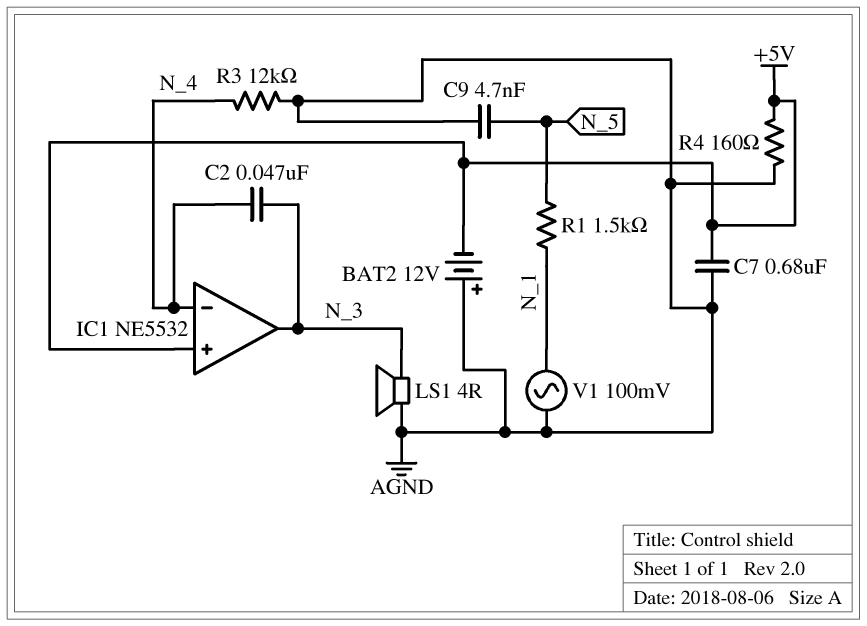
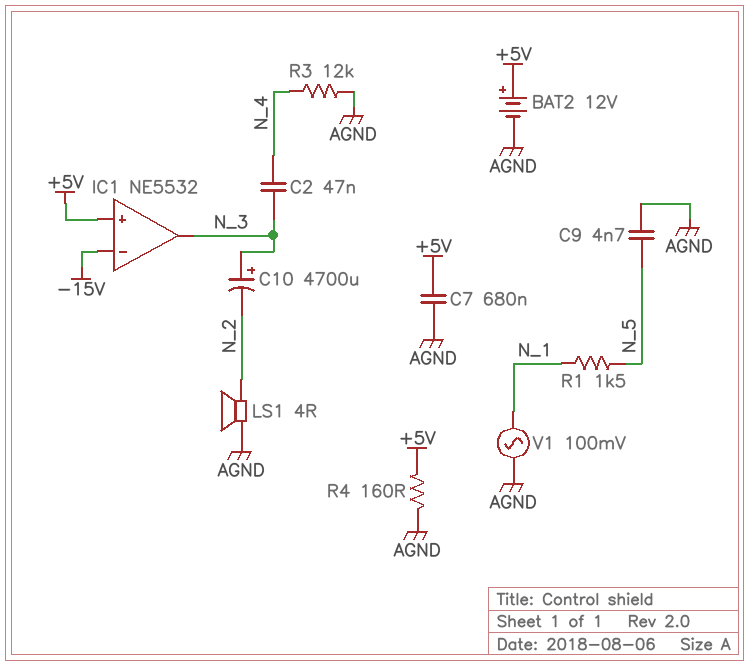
BAT2: 12V (plus AGND, minus +5V) -> 12V (plus +5V, minus AGND)
C10: none -> 4700uF (plus N_3, minus N_2)
IC1 pin in-: N_4 -> -15V
LS1: speaker 4R (AGND, N_3) -> speaker 4R (AGND, N_2)

